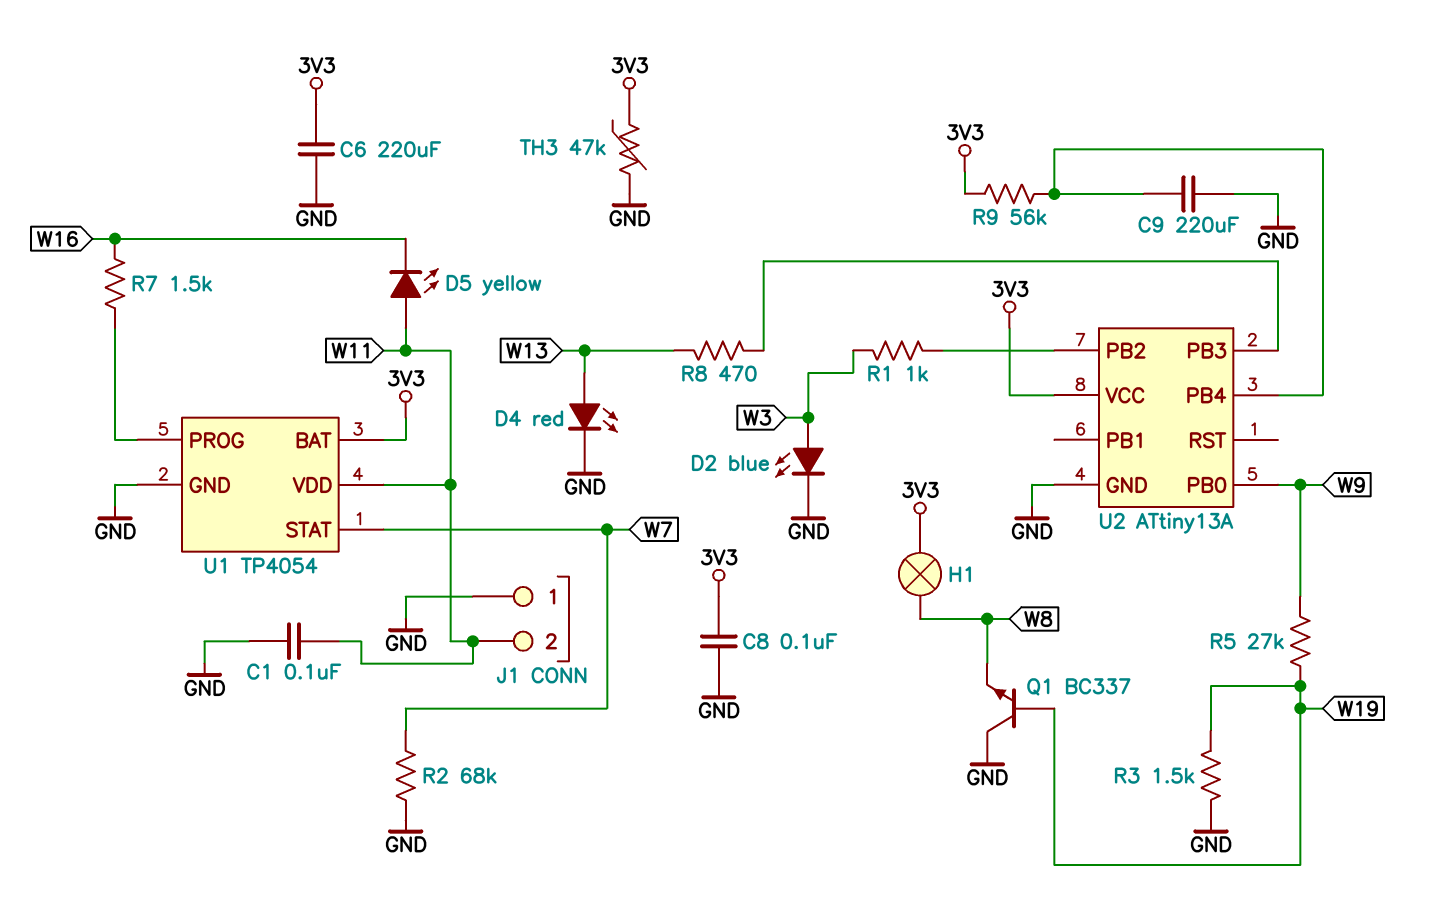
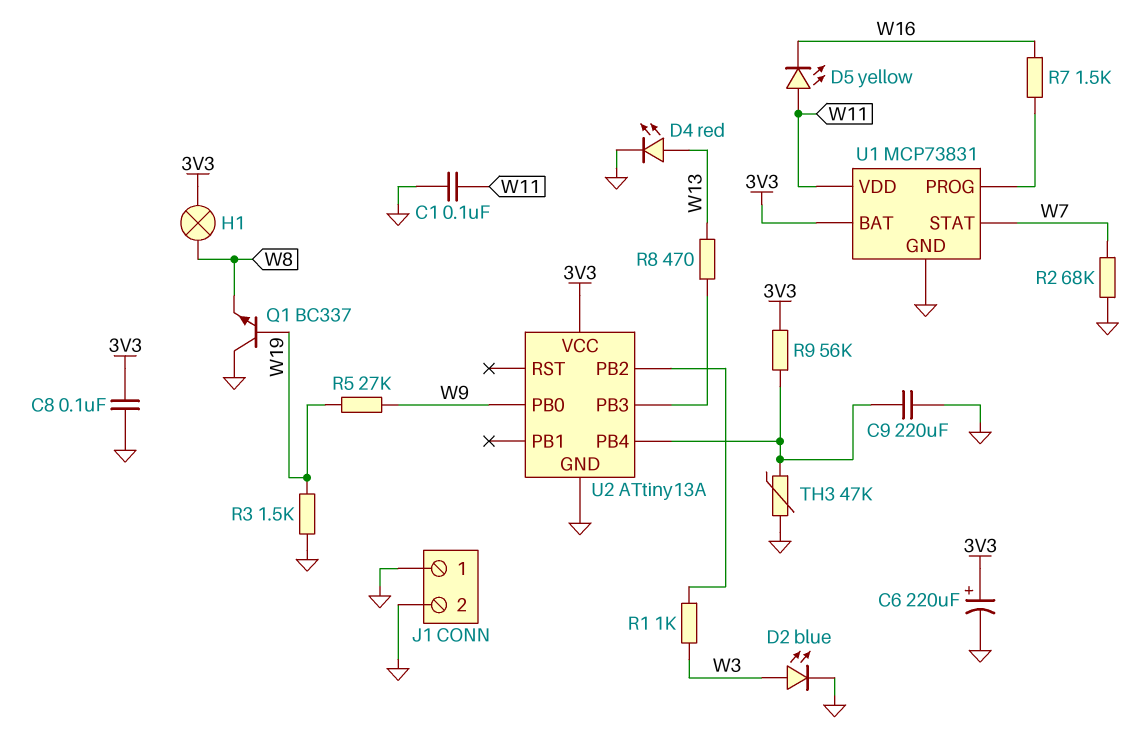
C6: 220uF (3V3, GND) -> 220uF (plus 3V3, minus GND)
J1 pin 2: W11 -> GND
TH3: 47k (3V3, GND) -> 47k (GND, U2/PB4)
U1: TP4054 -> MCP73831

